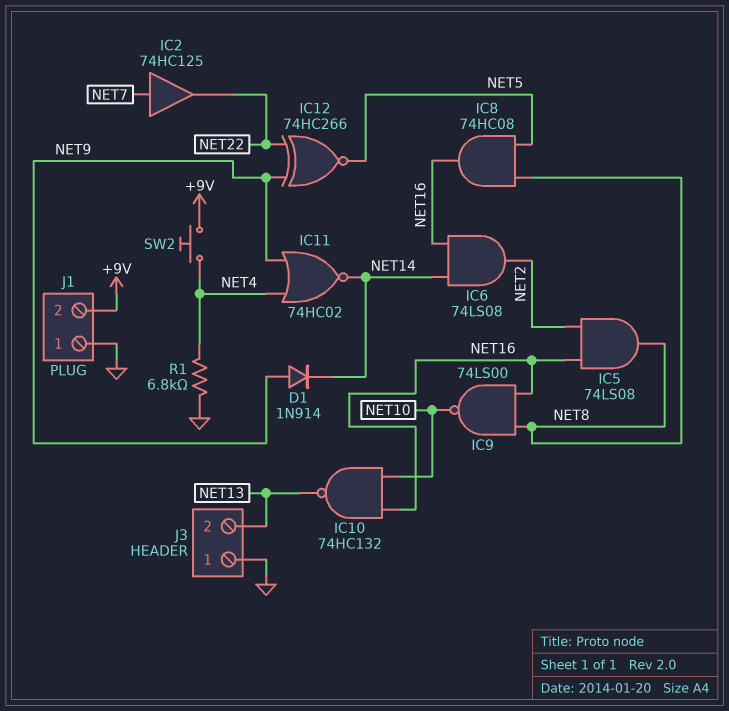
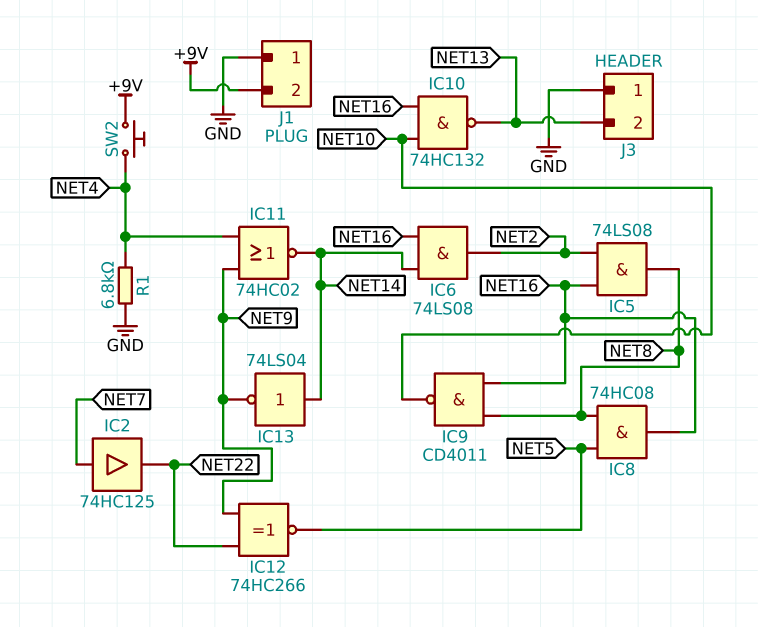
D1: diode 1N914 (A NET9, K NET14) -> none
IC9: NAND 74LS00 (in NET8, in NET16, out NET10) -> NAND CD4011 (in NET8, in NET16, out NET10)
IC13: none -> NOT 74LS04 (in NET14, out NET9)

